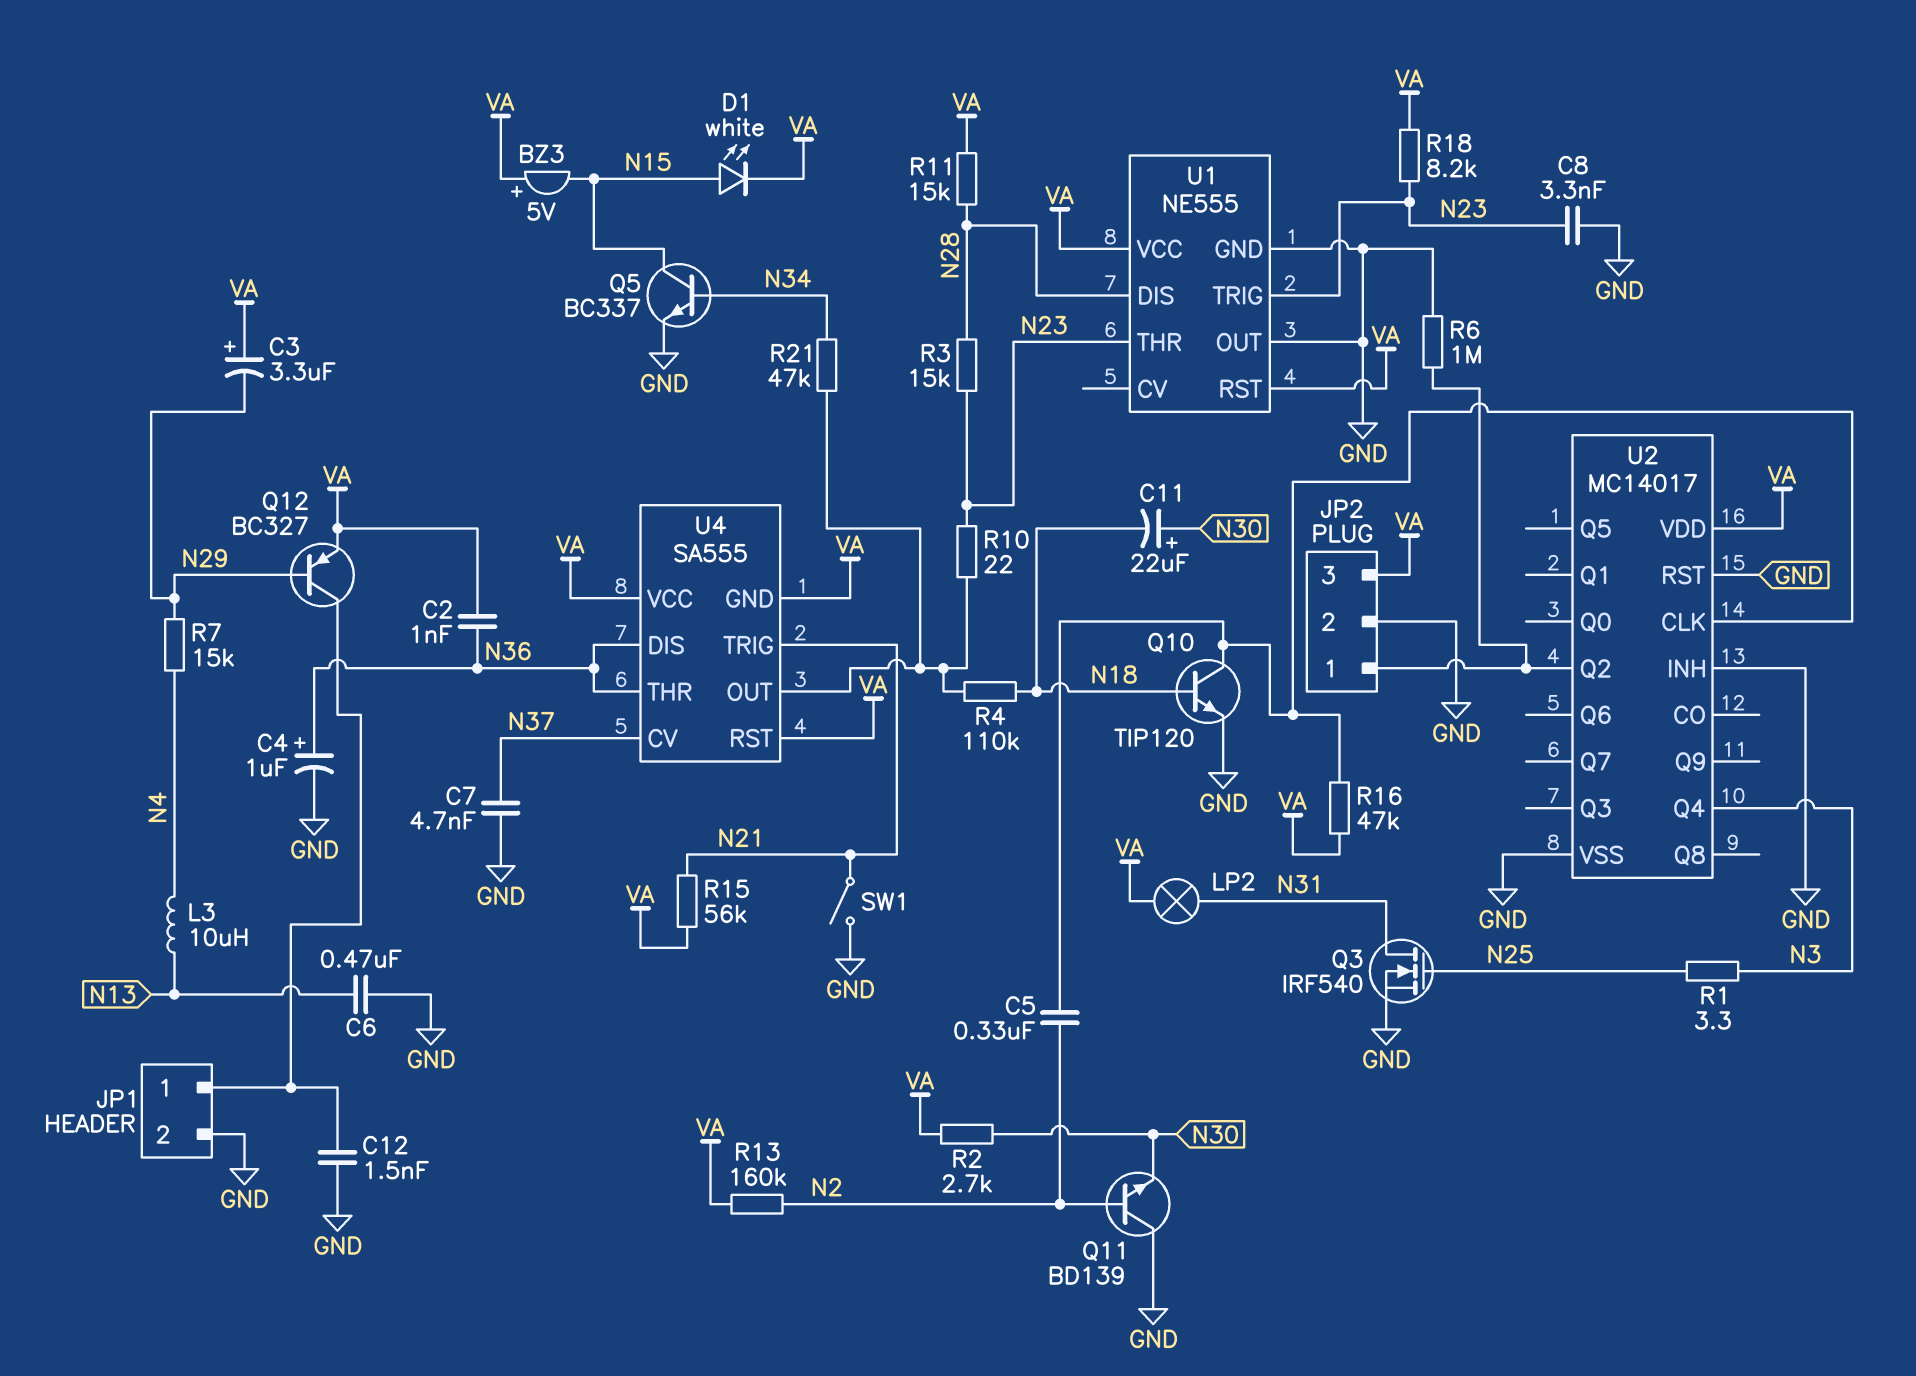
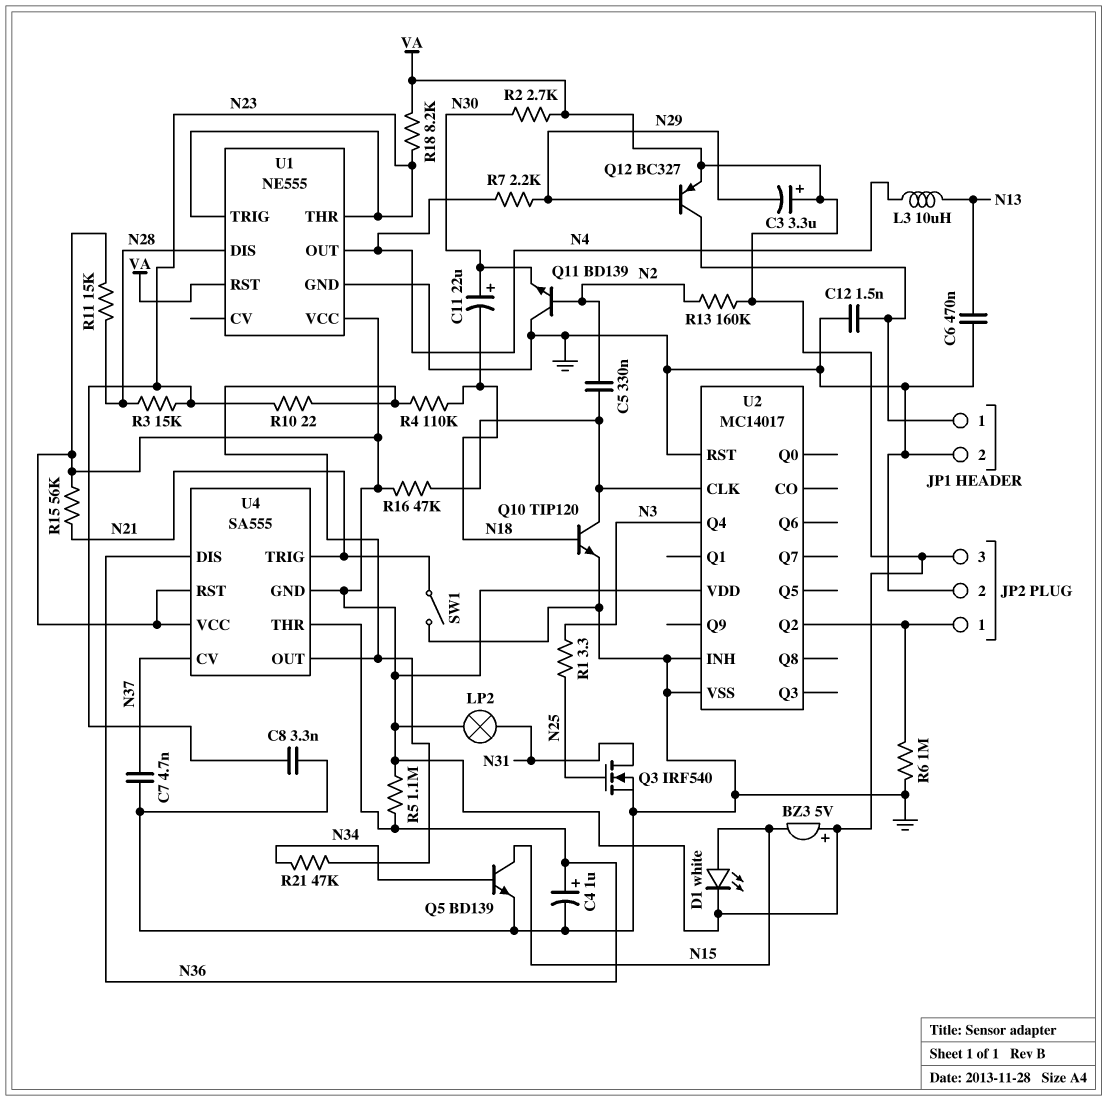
C2: 1nF (N36, VA) -> none
Q5: NPN BC337 (B N34, C N15, E GND) -> NPN BD139 (B N34, C N15, E GND)
R5: none -> 1.1M (N36, VA)
R7: 15k (N4, N29) -> 2.2k (N4, N29)
U1 pin OUT: GND -> N4

